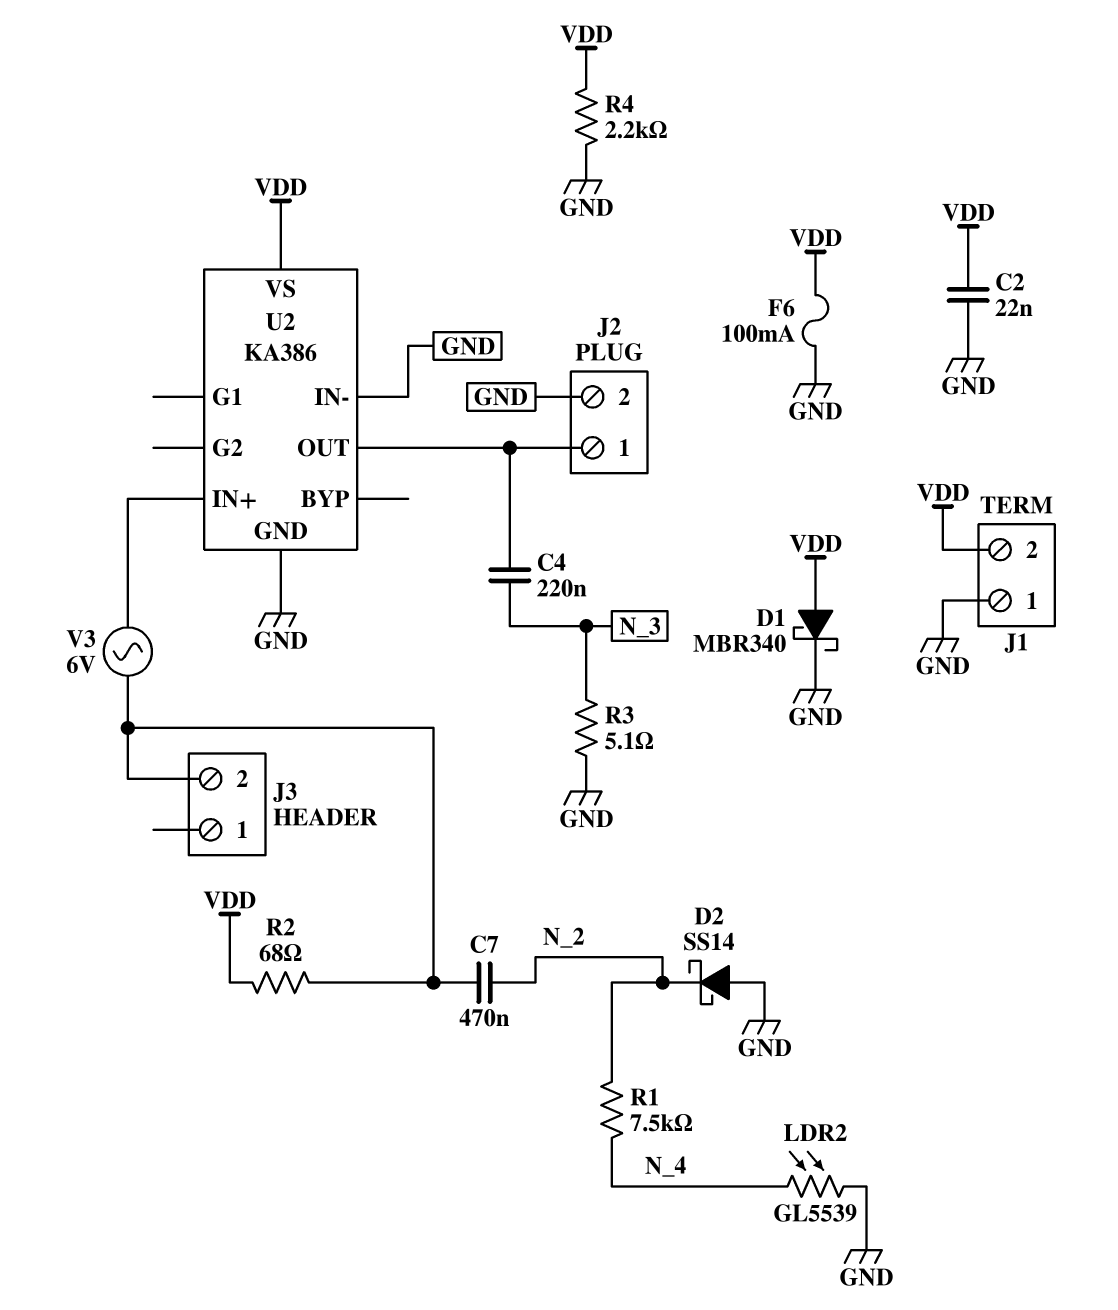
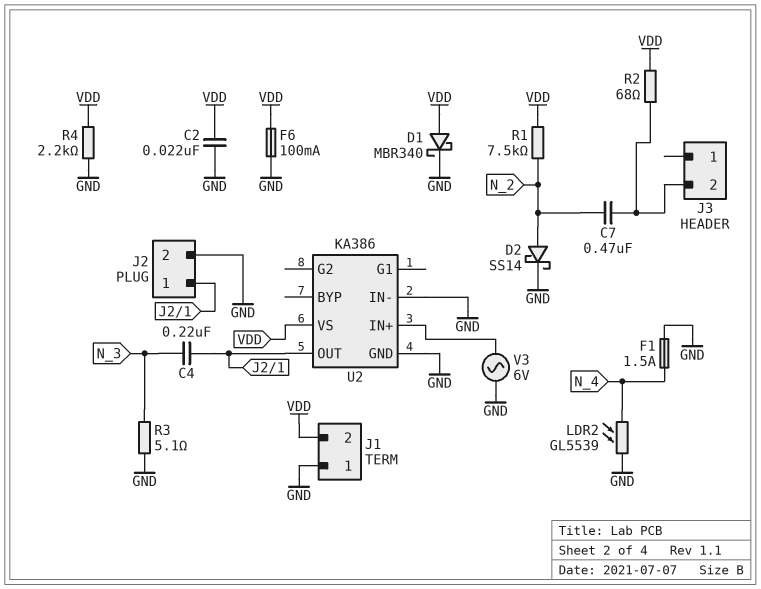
D2: schottky SS14 (A GND, K N_2) -> schottky SS14 (A N_2, K GND)
F1: none -> 1.5A (GND, N_4)
R1: 7.5k (N_2, N_4) -> 7.5k (N_2, VDD)
V3: AC 6V (J3/2, U2/IN+) -> AC 6V (GND, U2/IN+)

